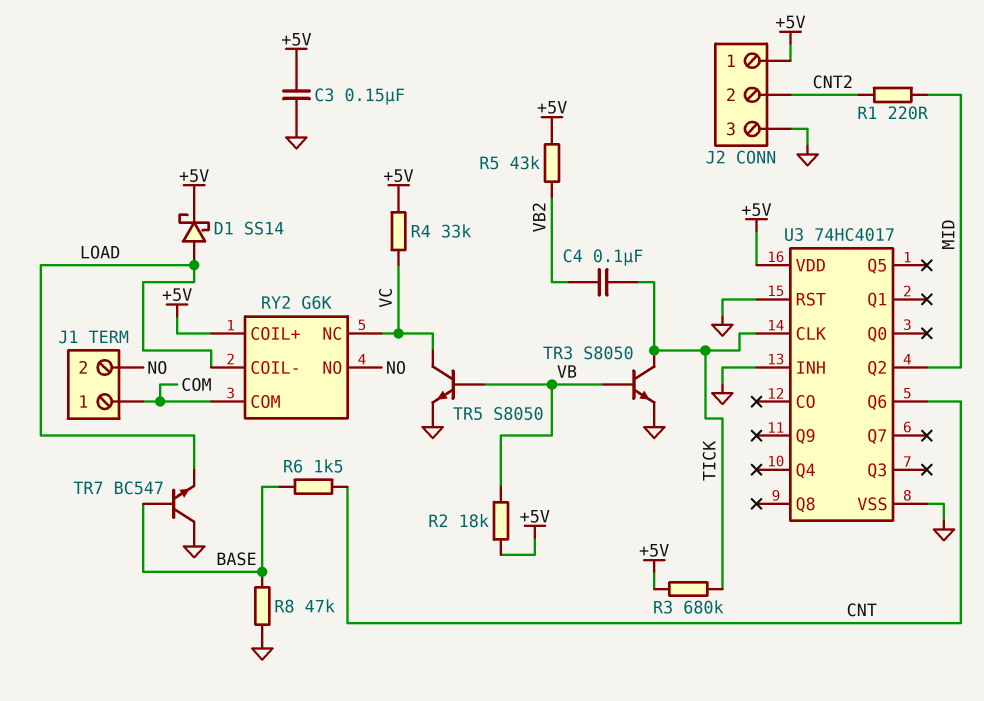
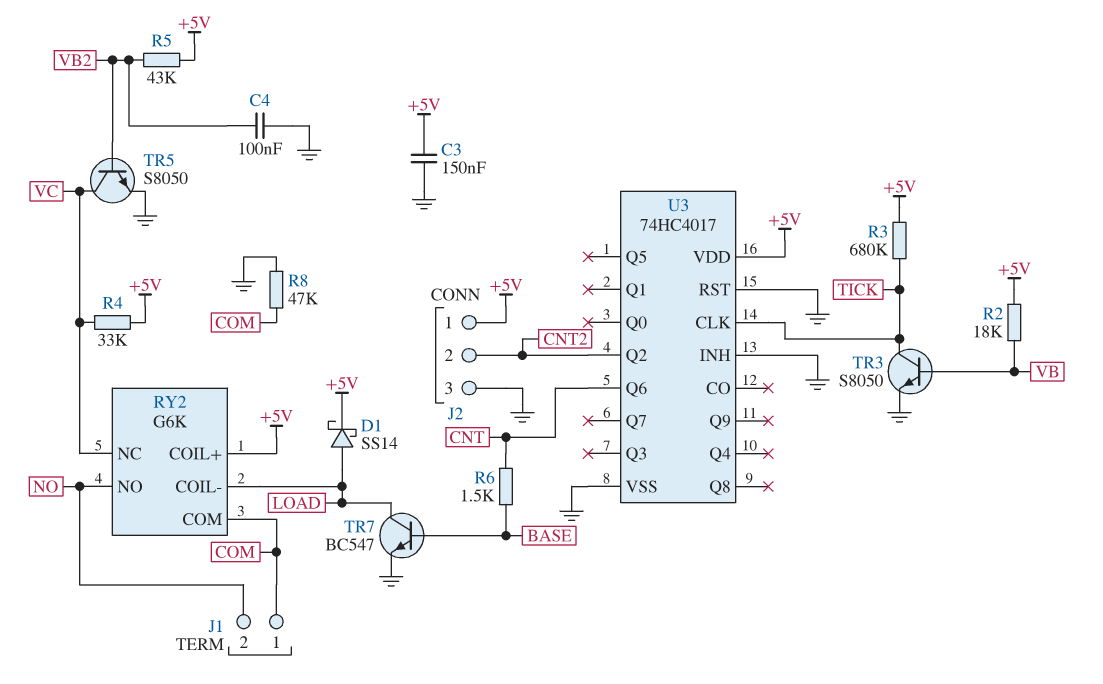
C4: 100nF (TICK, VB2) -> 100nF (GND, VB2)
R1: 220 (CNT2, MID) -> none
R8: 47k (BASE, GND) -> 47k (COM, GND)
TR5: NPN S8050 (B VB, C VC, E GND) -> NPN S8050 (B VB2, C VC, E GND)
TR7: NPN BC547 (B BASE, C GND, E LOAD) -> NPN BC547 (B BASE, C LOAD, E GND)
U3 pin Q2: MID -> CNT2

